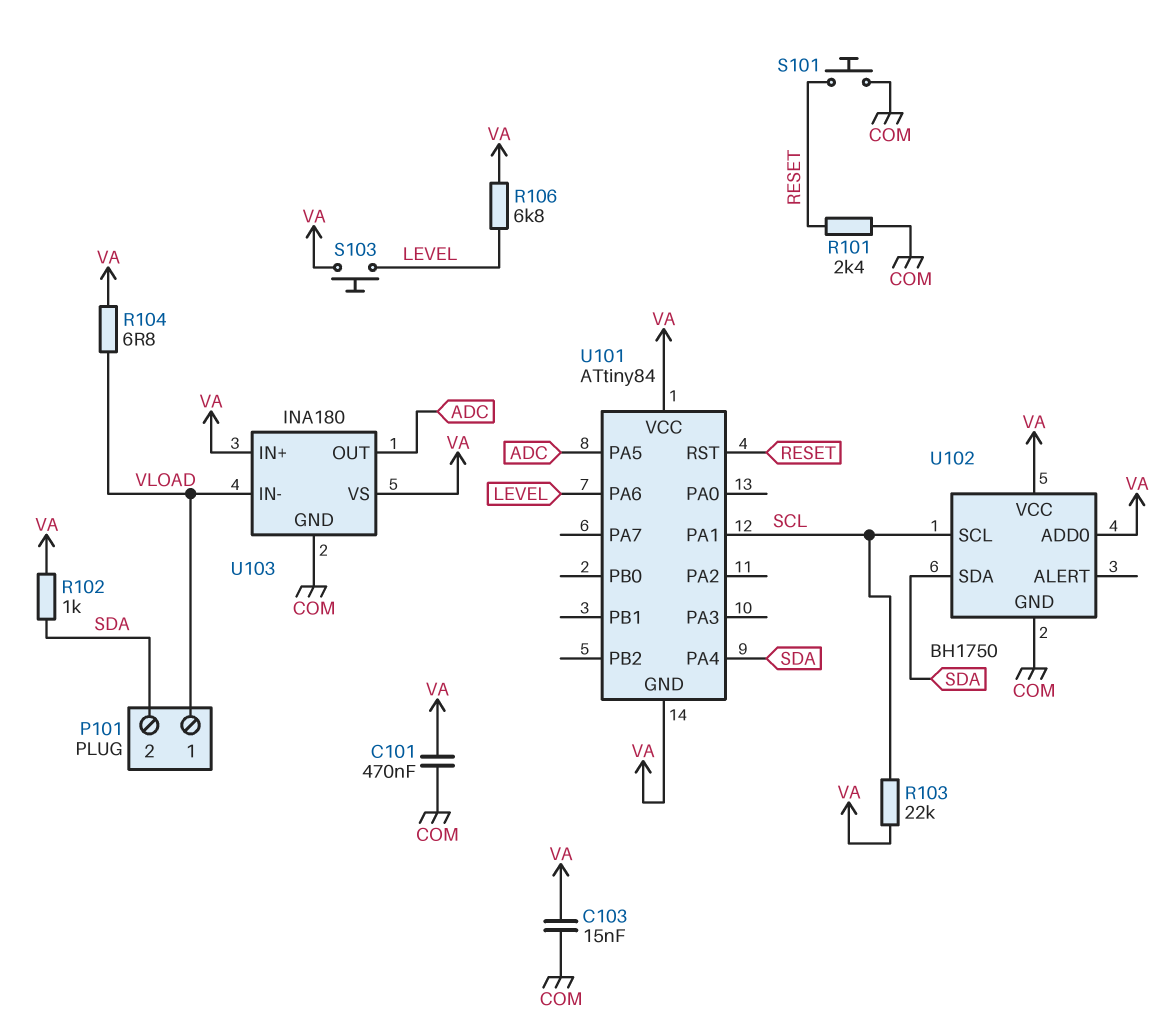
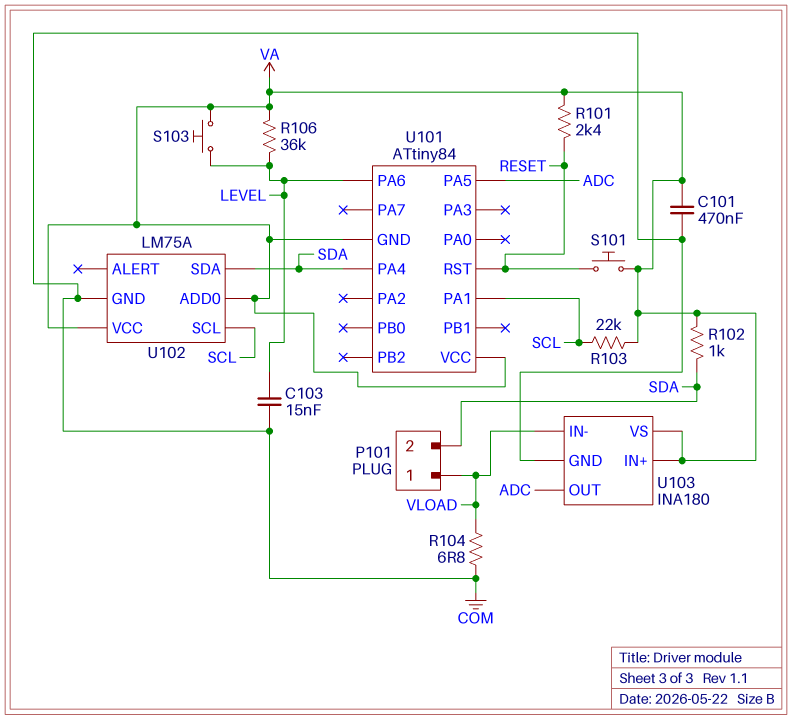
C103: 15nF (COM, VA) -> 15nF (COM, LEVEL)
R101: 2.4k (COM, RESET) -> 2.4k (RESET, VA)
R104: 6.8 (VA, VLOAD) -> 6.8 (COM, VLOAD)
R106: 6.8k (LEVEL, VA) -> 36k (LEVEL, VA)
S101: button (COM, RESET) -> button (RESET, VA)
U102: BH1750 -> LM75A

